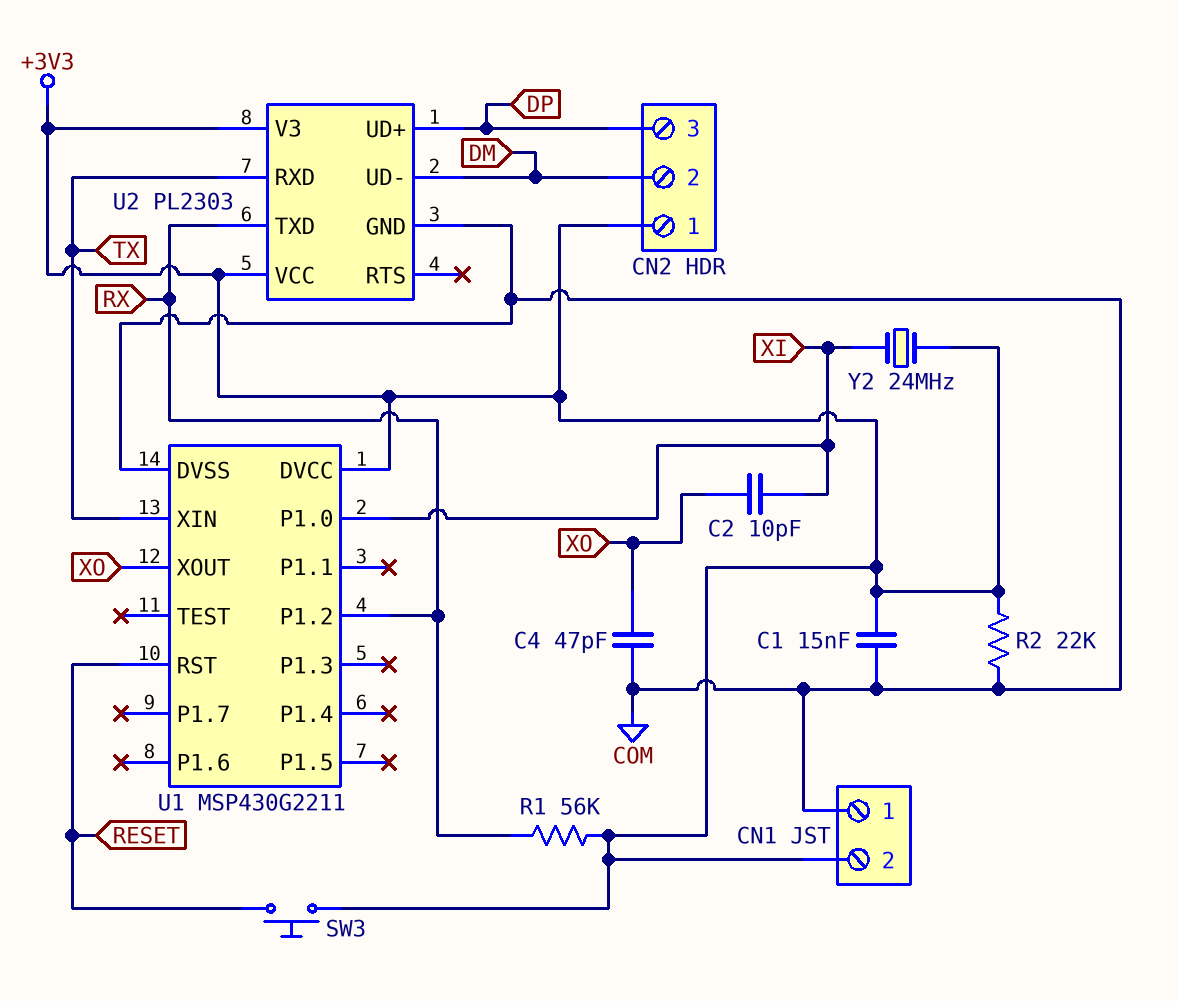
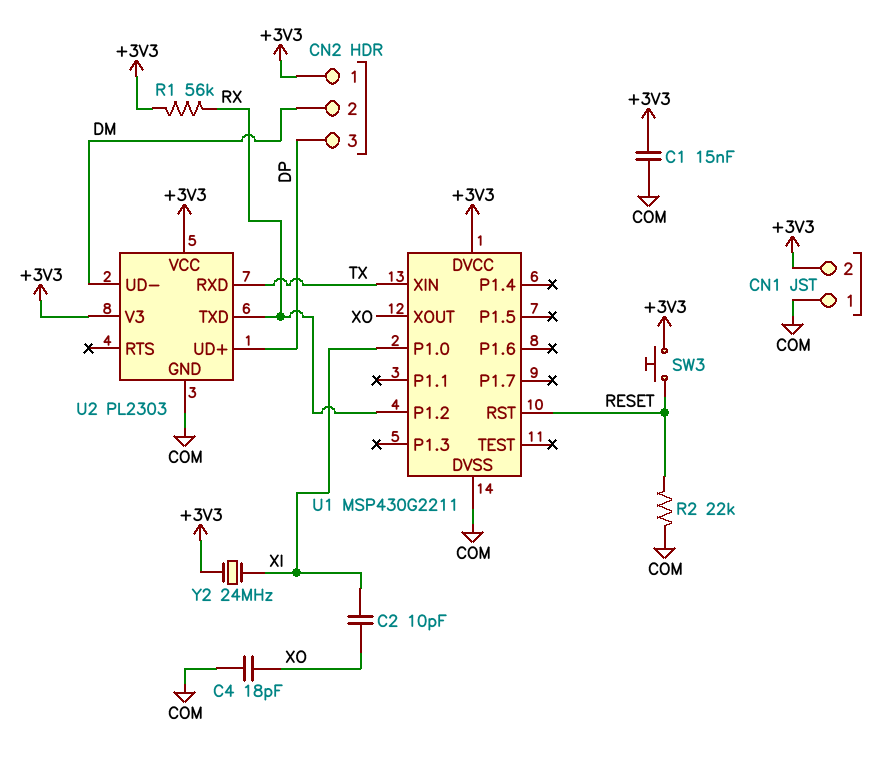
C4: 47pF (COM, XO) -> 18pF (COM, XO)
R2: 22k (+3V3, COM) -> 22k (COM, RESET)

